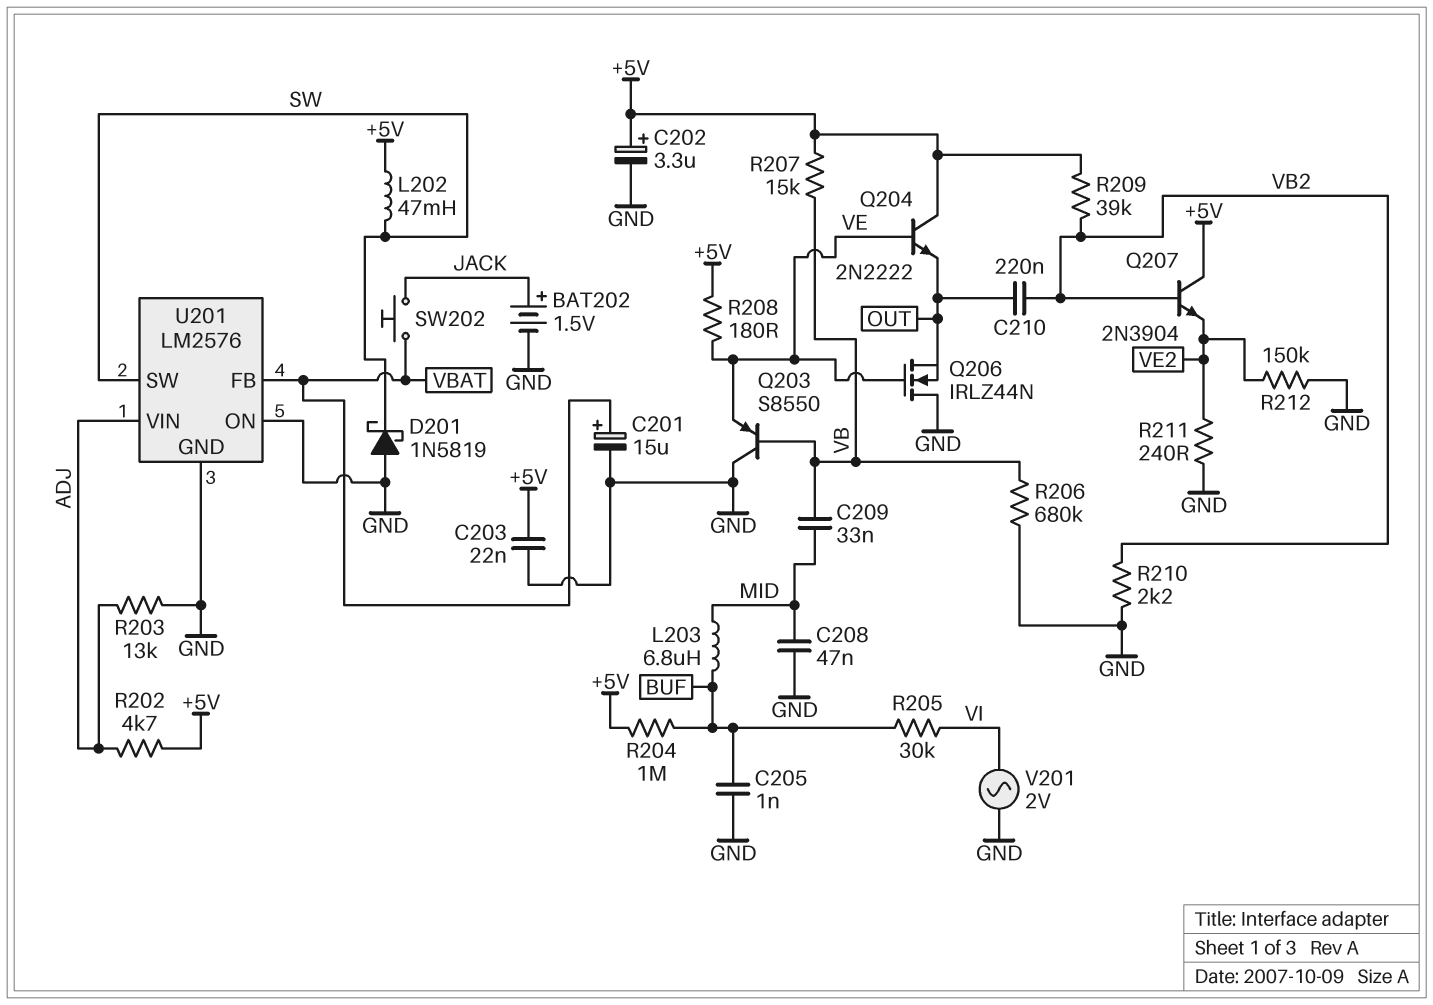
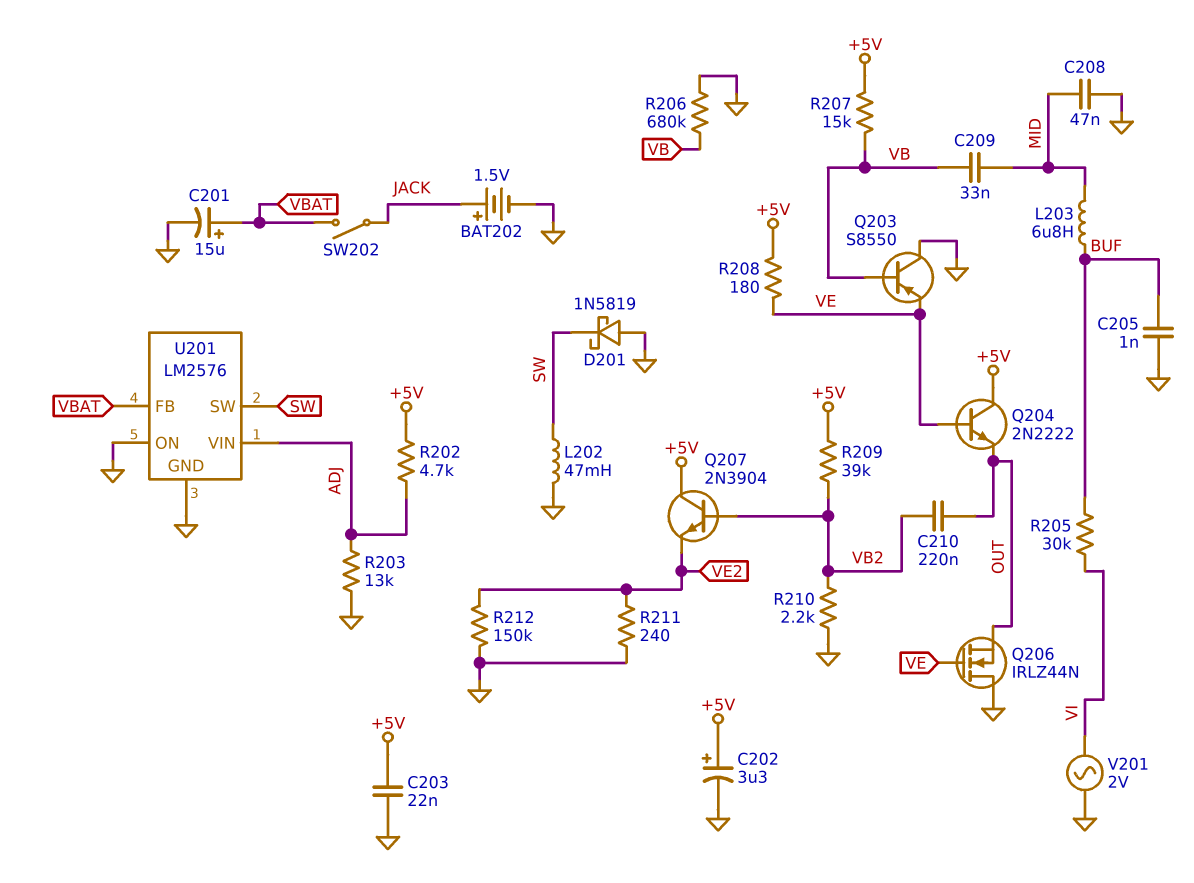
L202: 47mH (+5V, SW) -> 47mH (GND, SW)
R204: 1M (+5V, BUF) -> none
SW202: button (JACK, VBAT) -> switch (JACK, VBAT)

